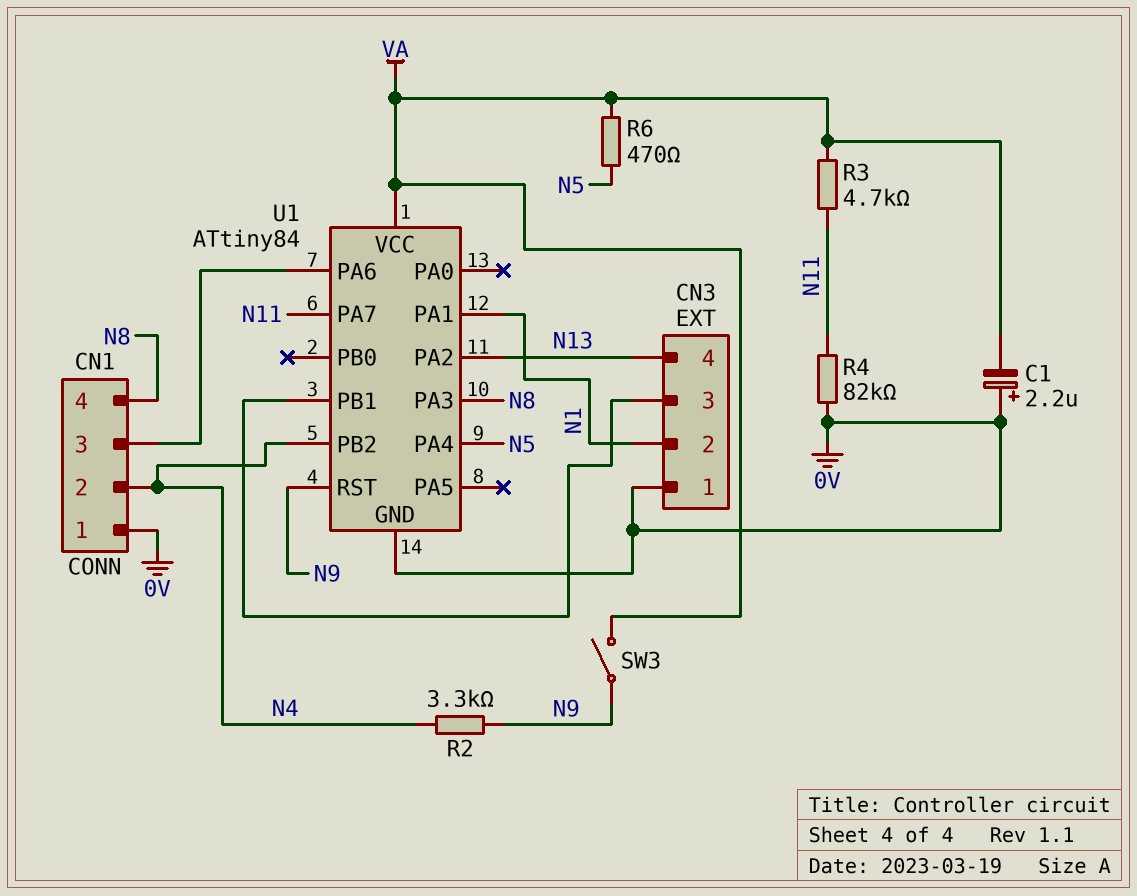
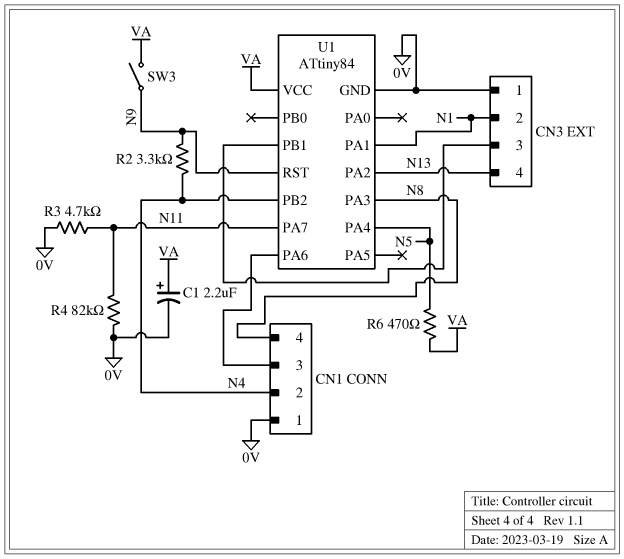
C1: 2.2uF (plus 0V, minus VA) -> 2.2uF (plus VA, minus 0V)
R3: 4.7k (N11, VA) -> 4.7k (0V, N11)

